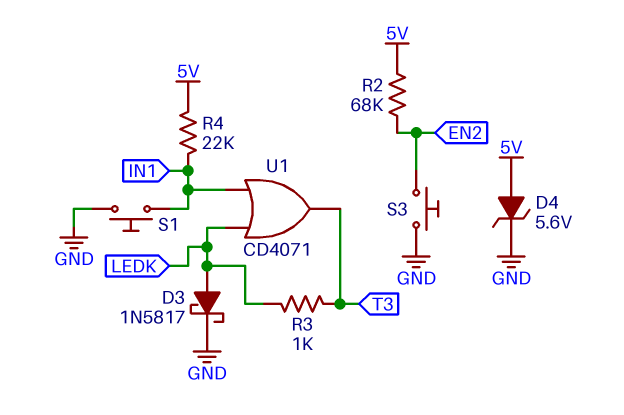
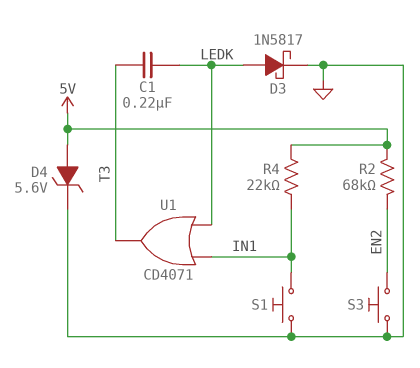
C1: none -> 220nF (LEDK, T3)
R3: 1k (LEDK, T3) -> none

